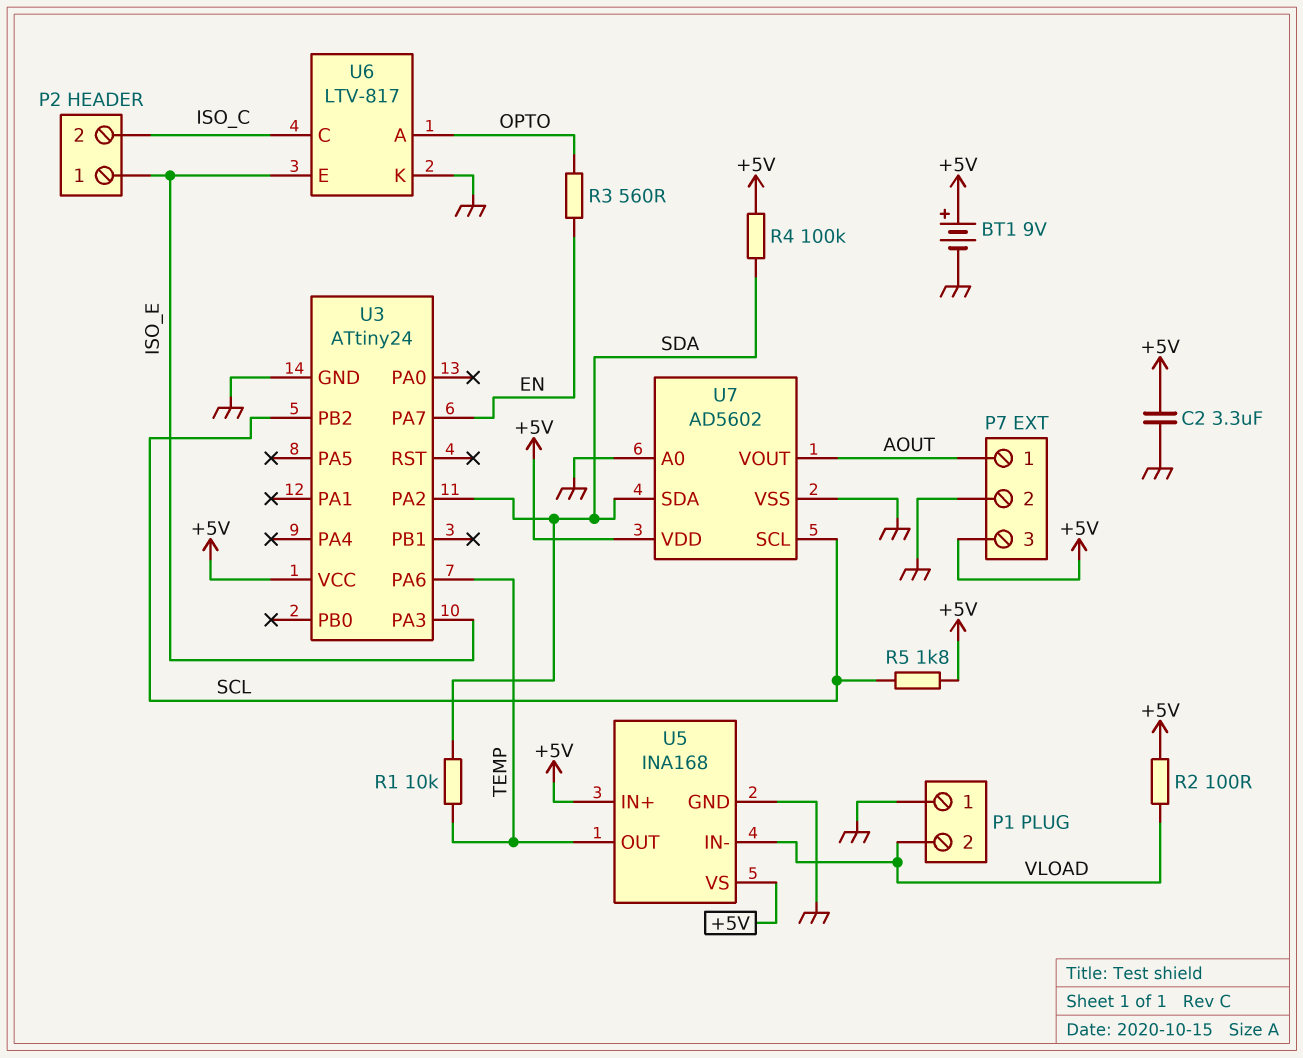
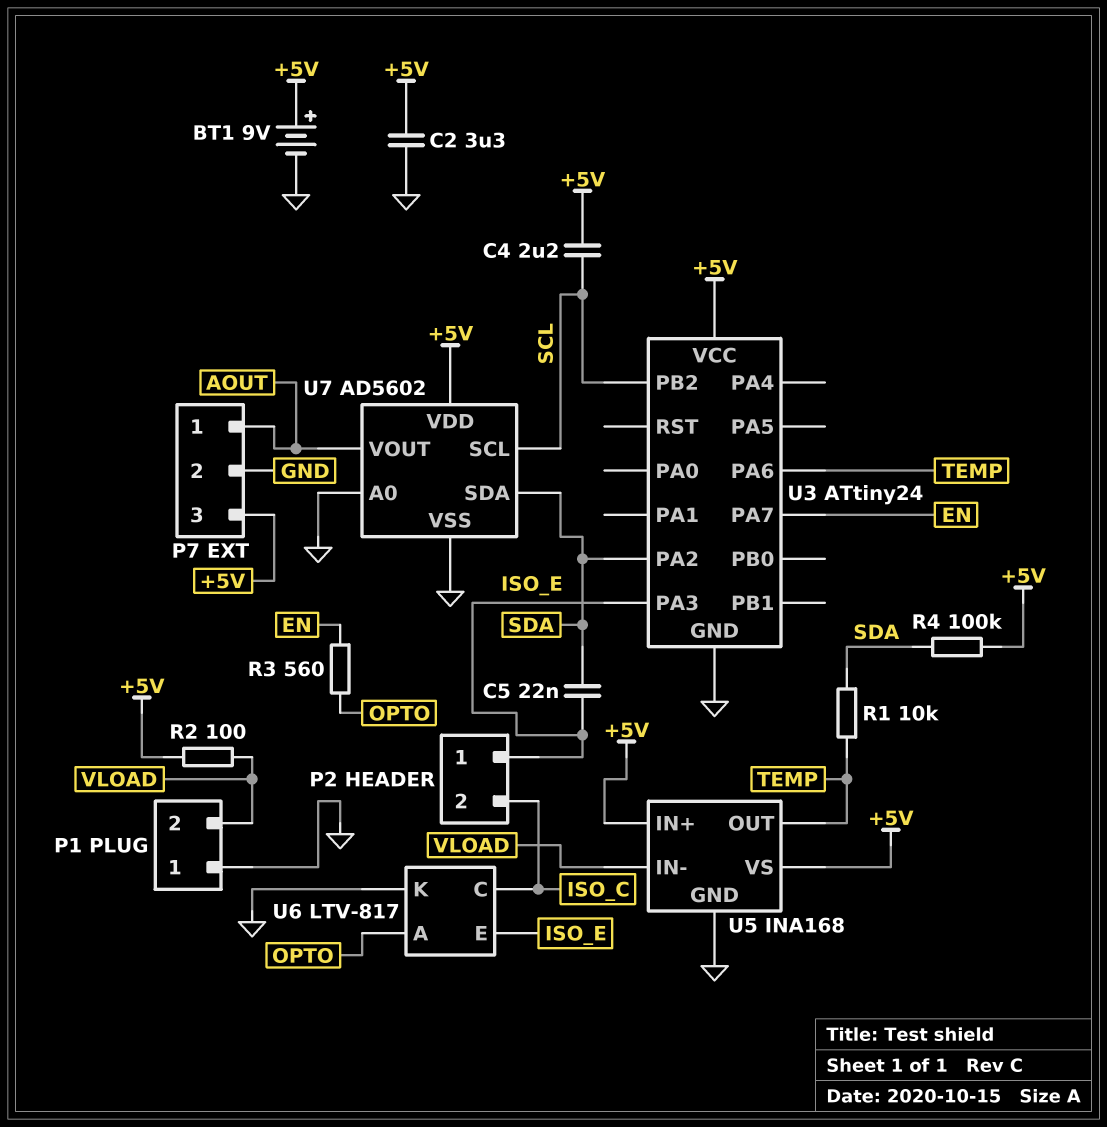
C4: none -> 2.2uF (+5V, SCL)
C5: none -> 22nF (ISO_E, SDA)
R5: 1.8k (+5V, SCL) -> none

